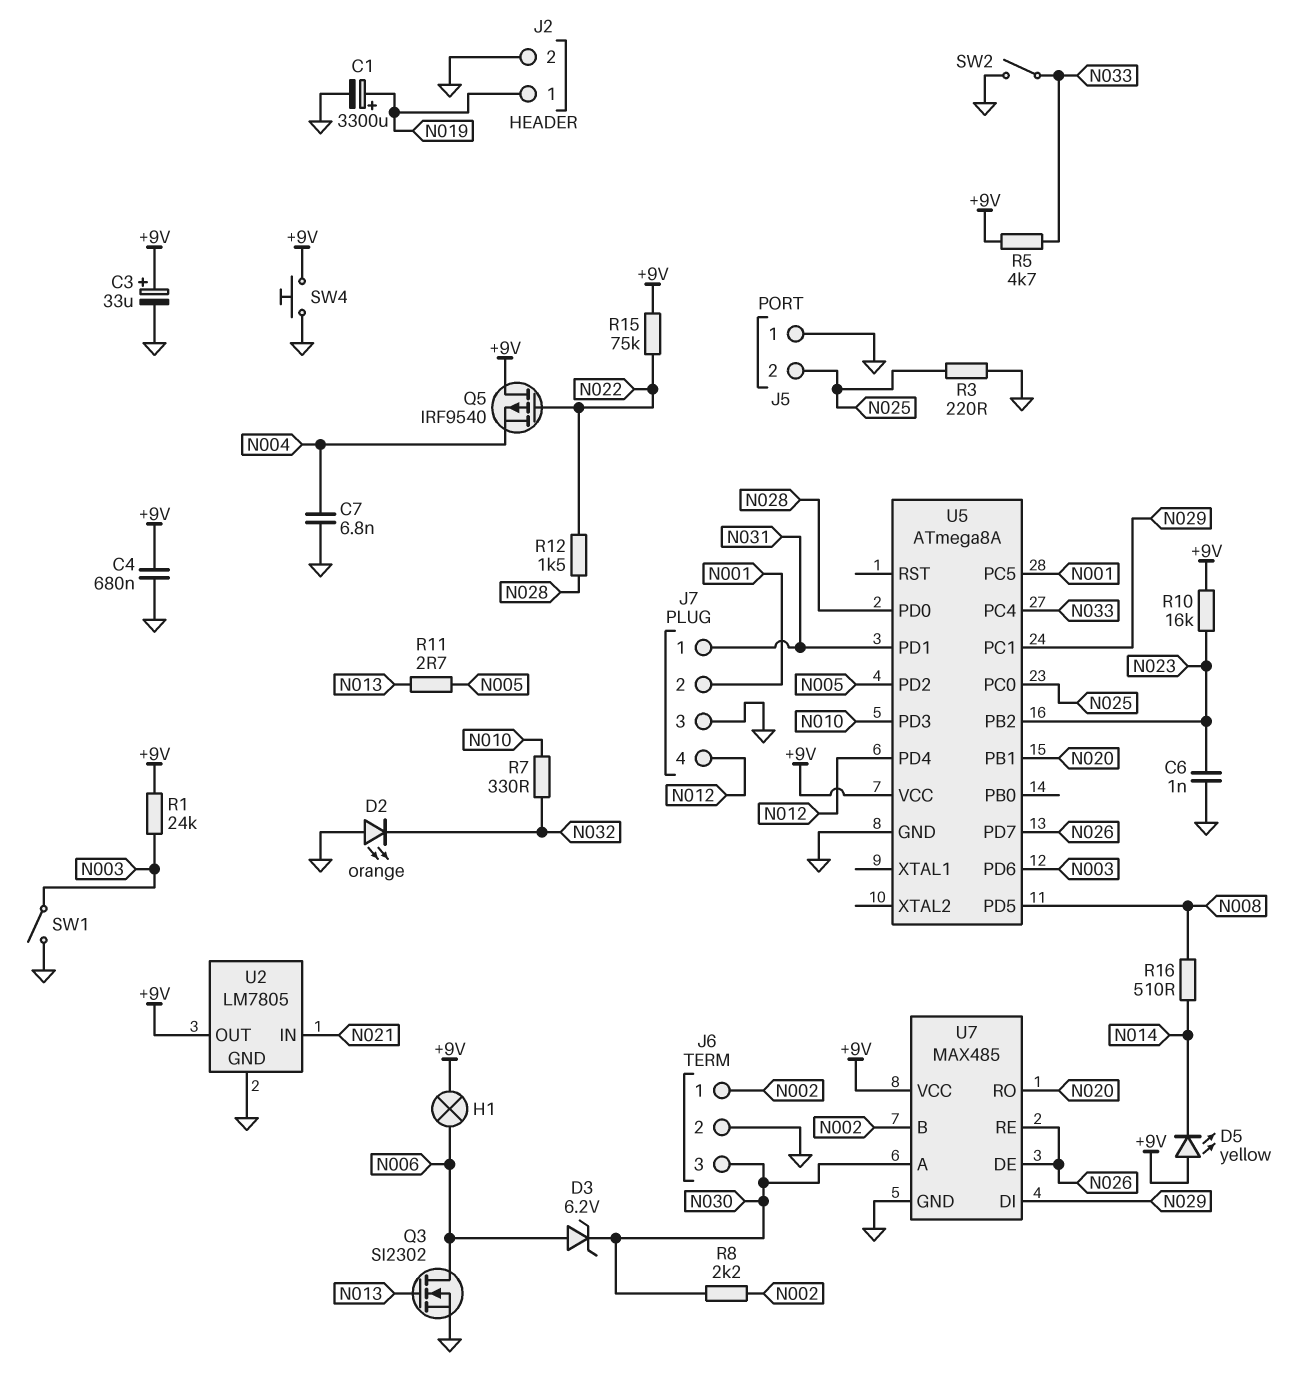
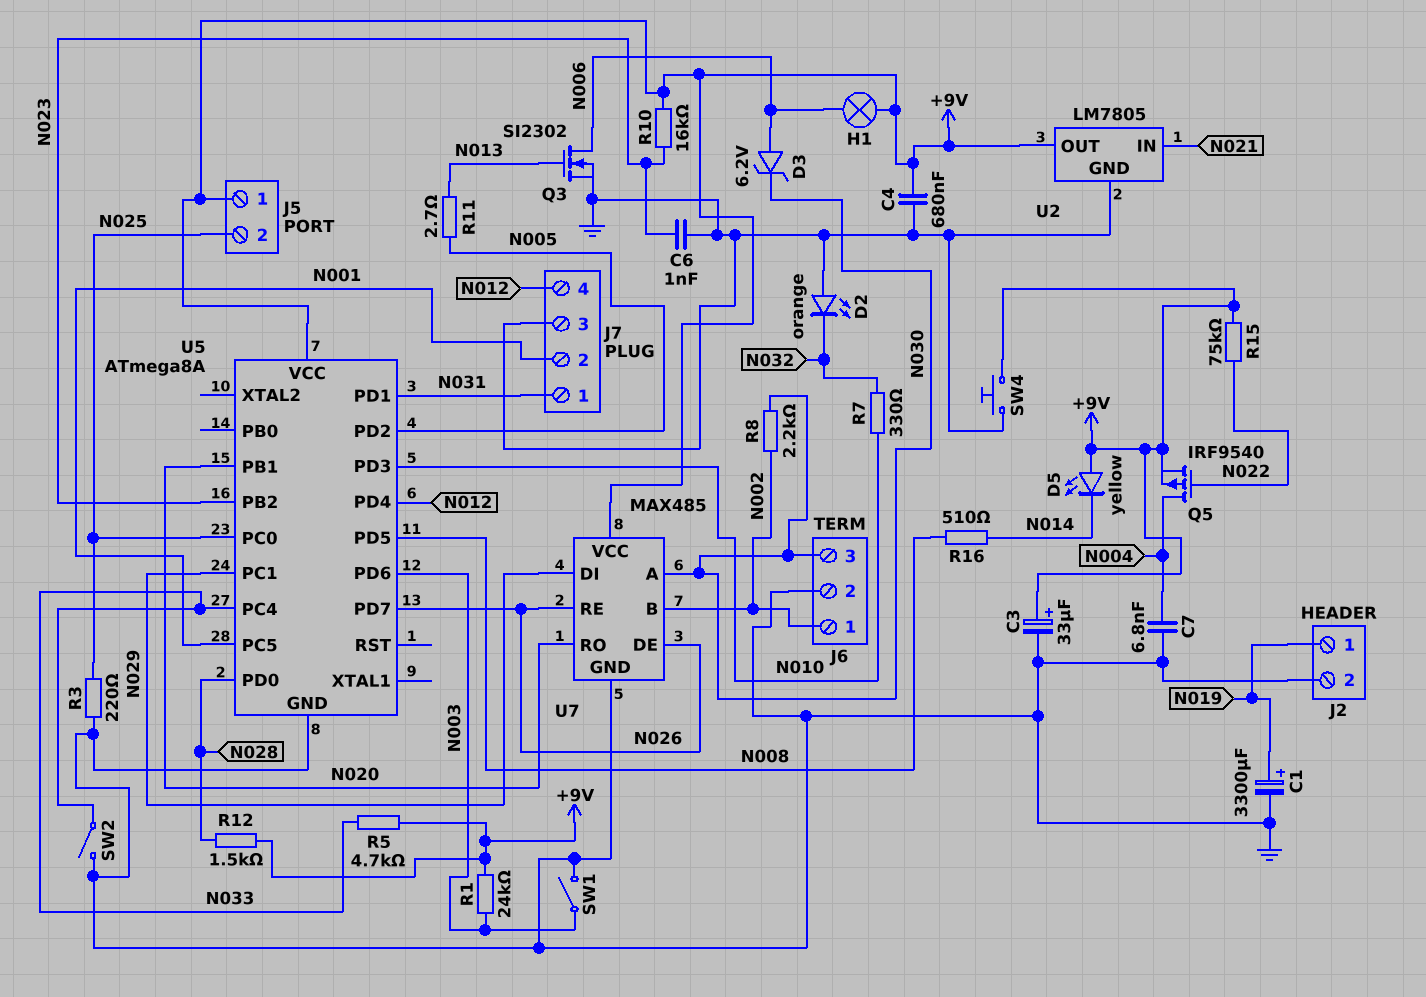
J5 pin 1: GND -> +9V
Q5: PMOS IRF9540 (G N022, D +9V, S N004) -> PMOS IRF9540 (G N022, D N004, S +9V)
R12: 1.5k (N022, N028) -> 1.5k (+9V, N028)

